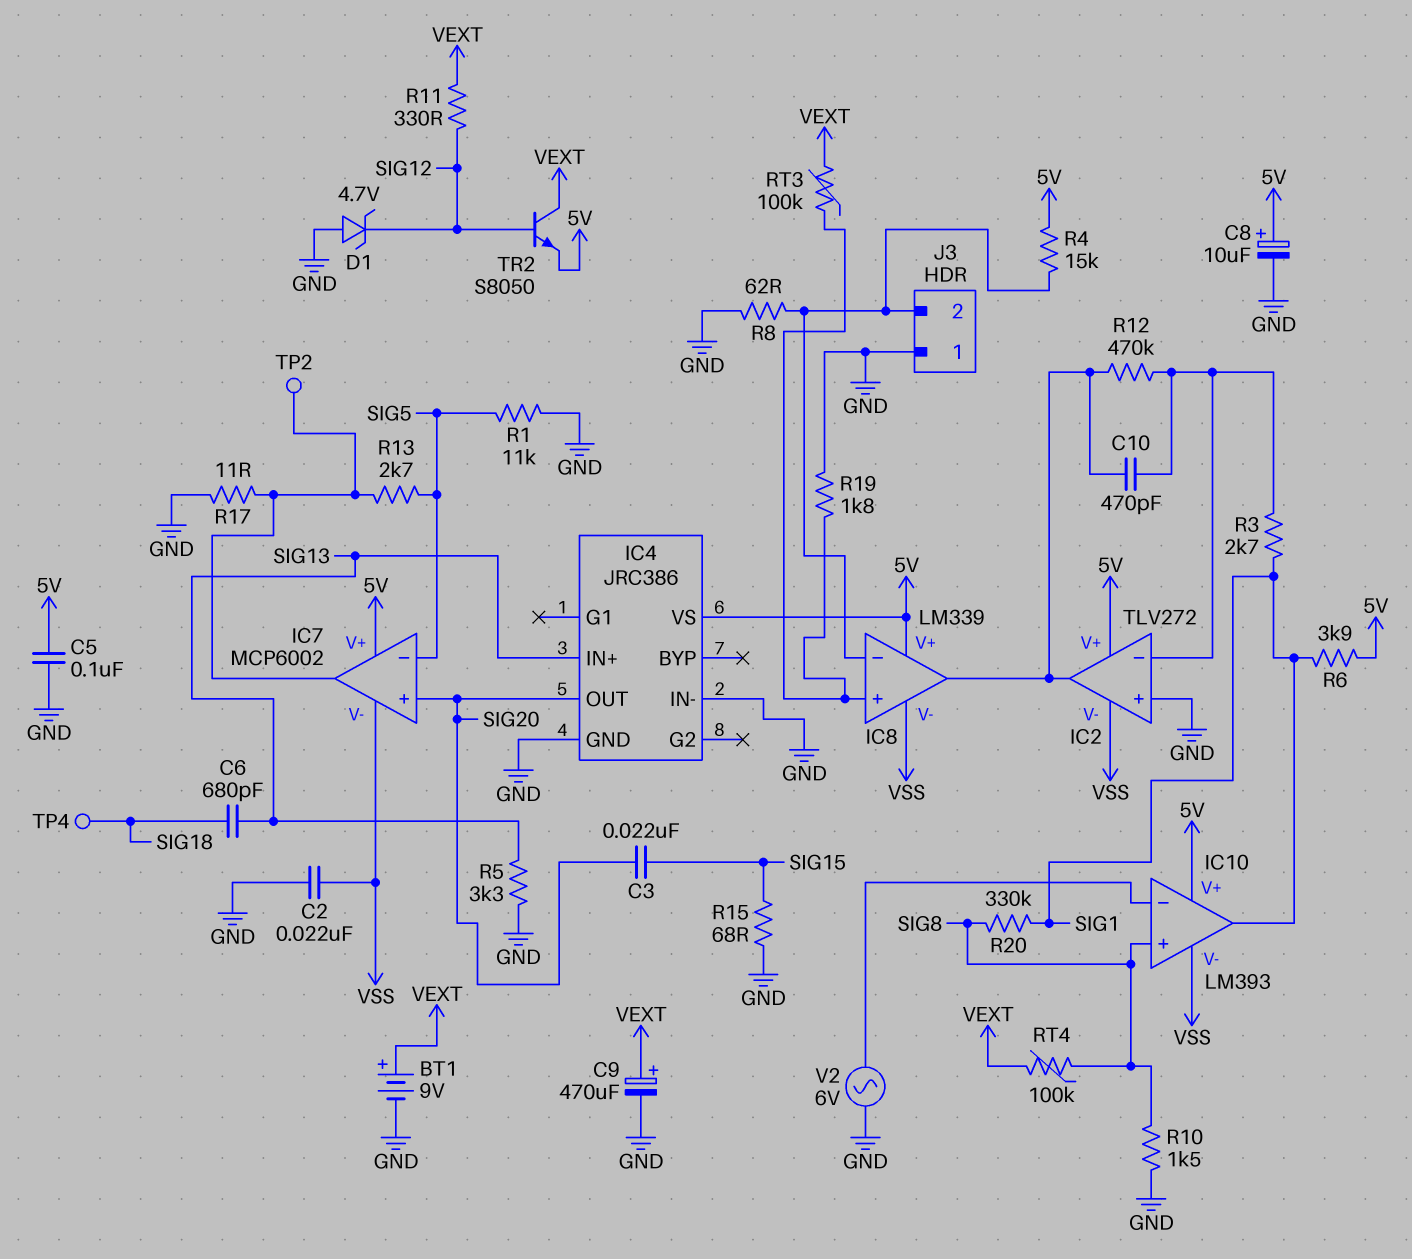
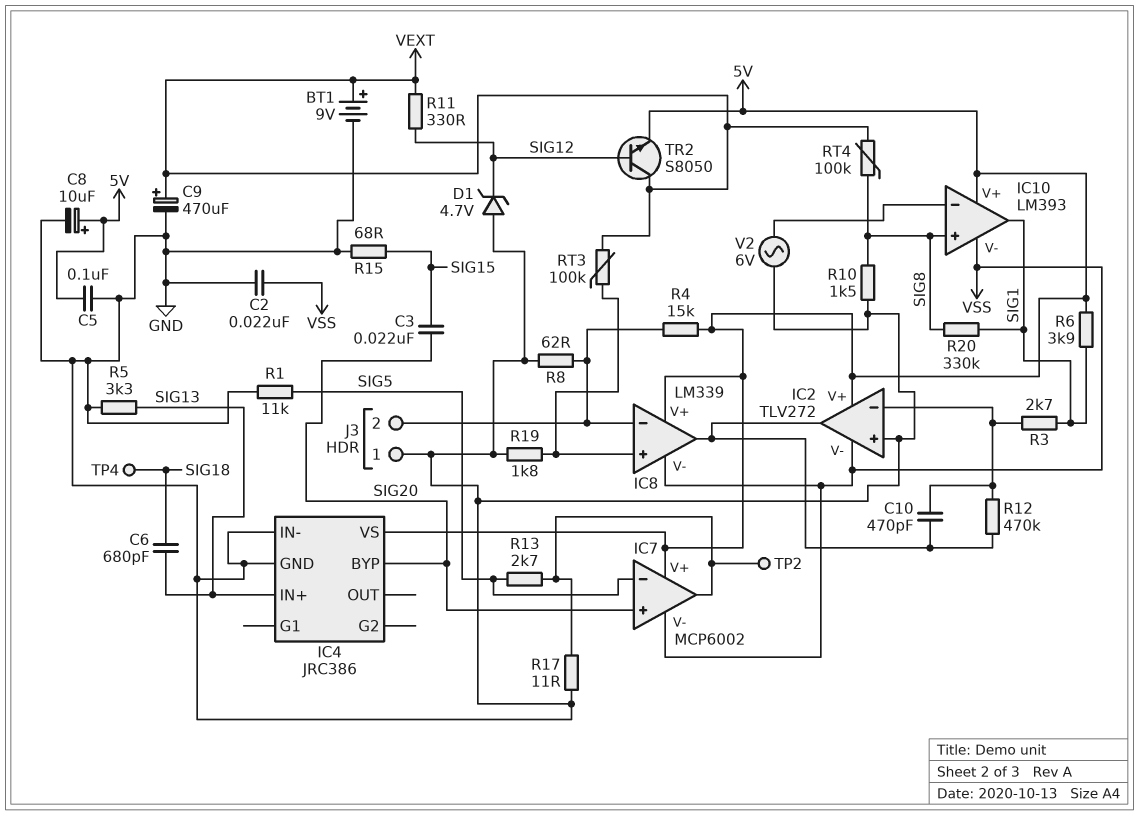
IC4 pin BYP: none -> SIG20
IC4 pin OUT: SIG20 -> none

